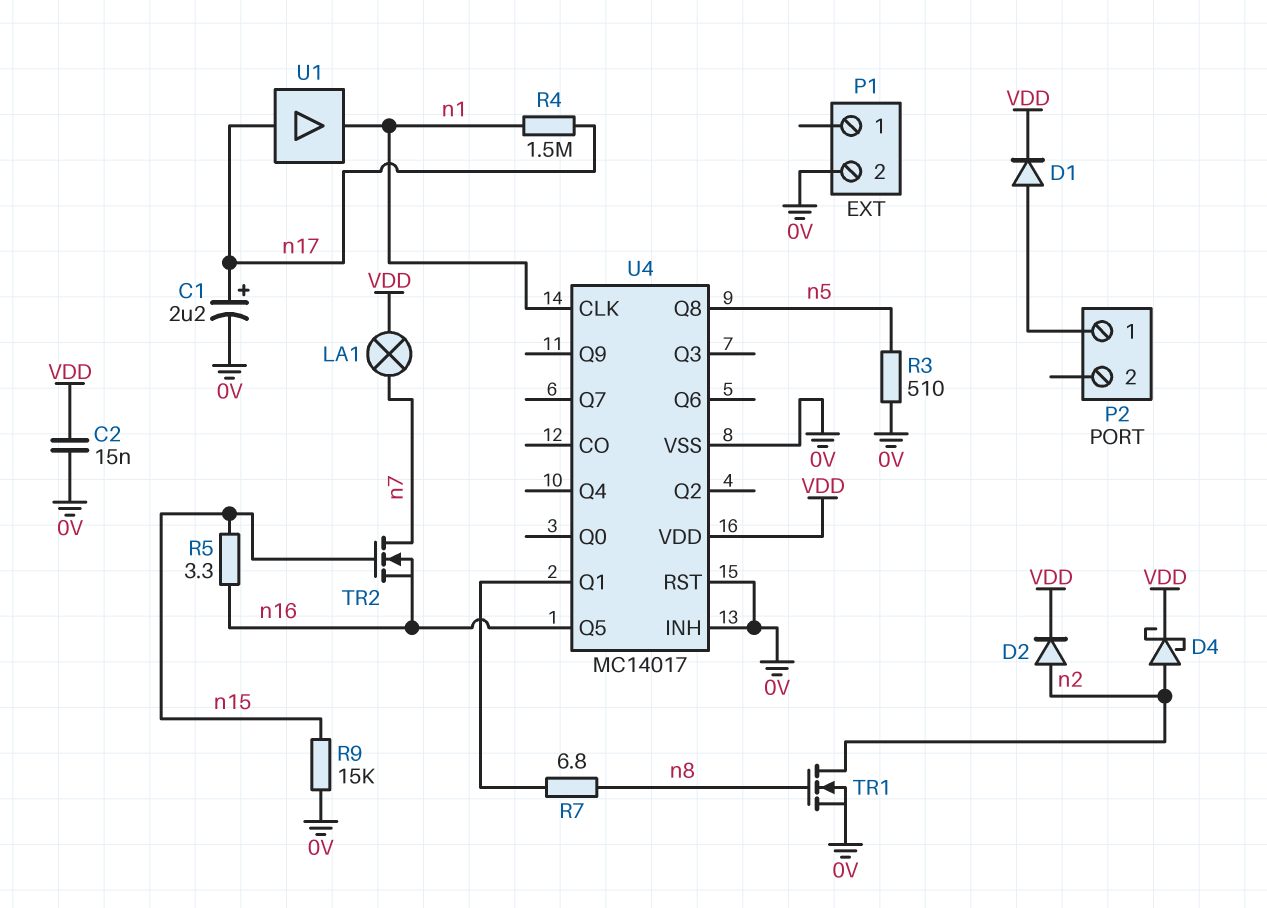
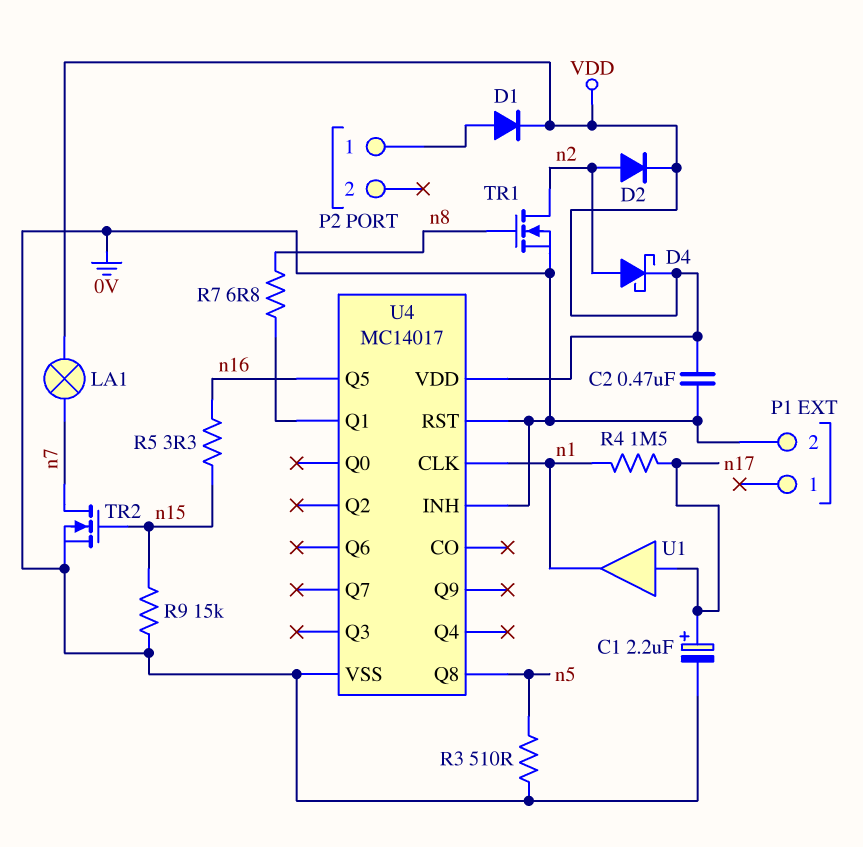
C2: 15nF (0V, VDD) -> 470nF (0V, VDD)
TR2: NMOS (G n15, D n7, S n16) -> NMOS (G n15, D n7, S 0V)

